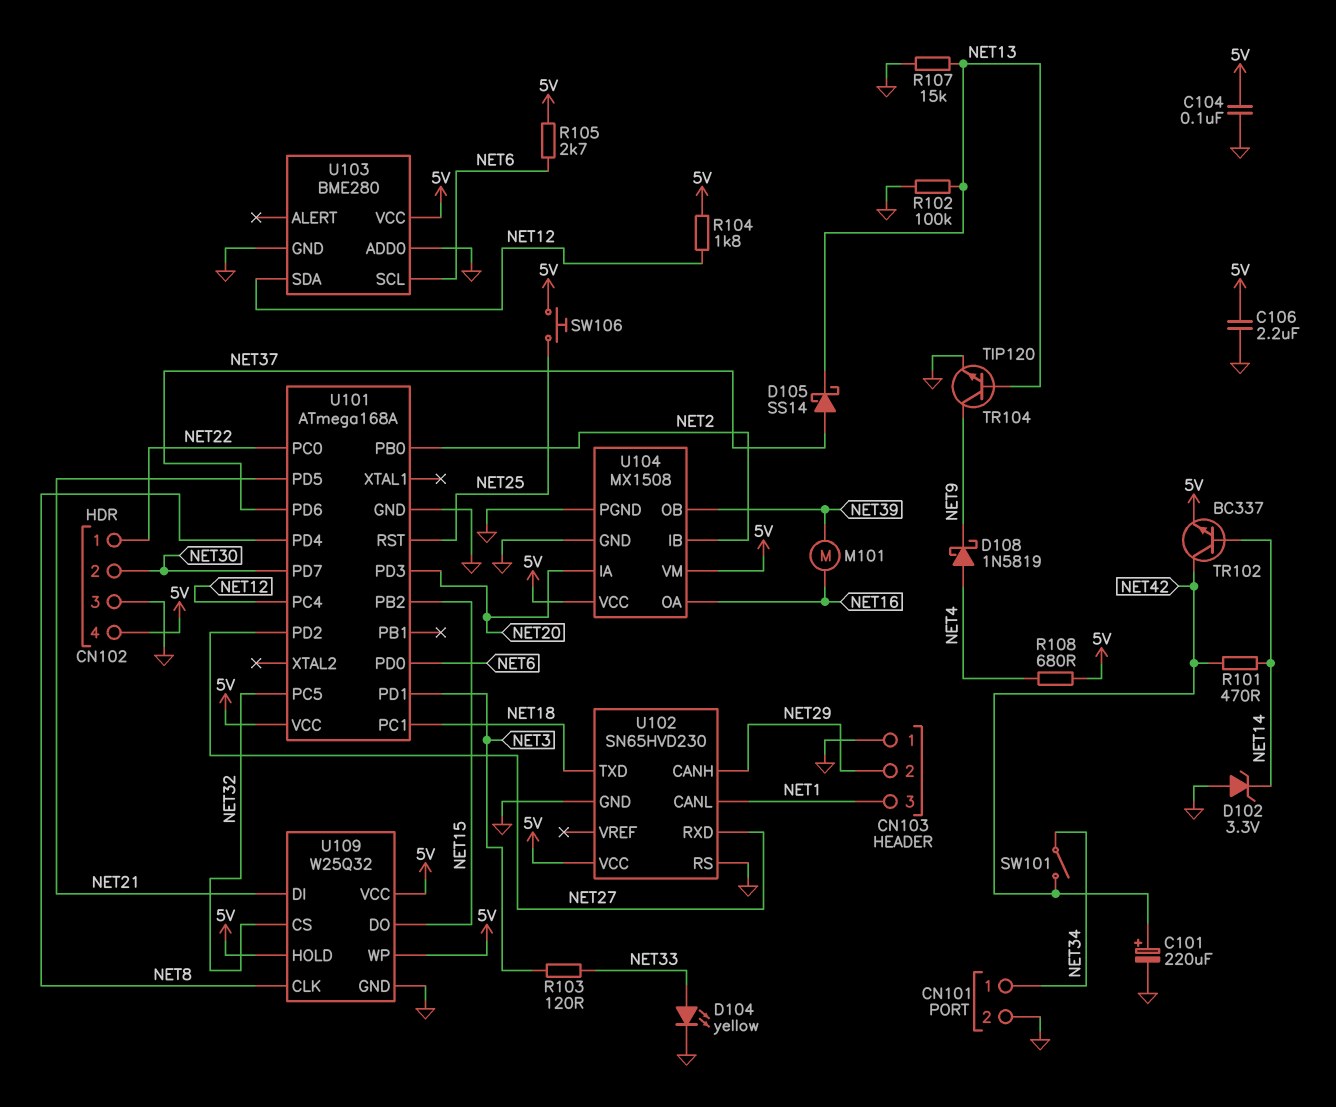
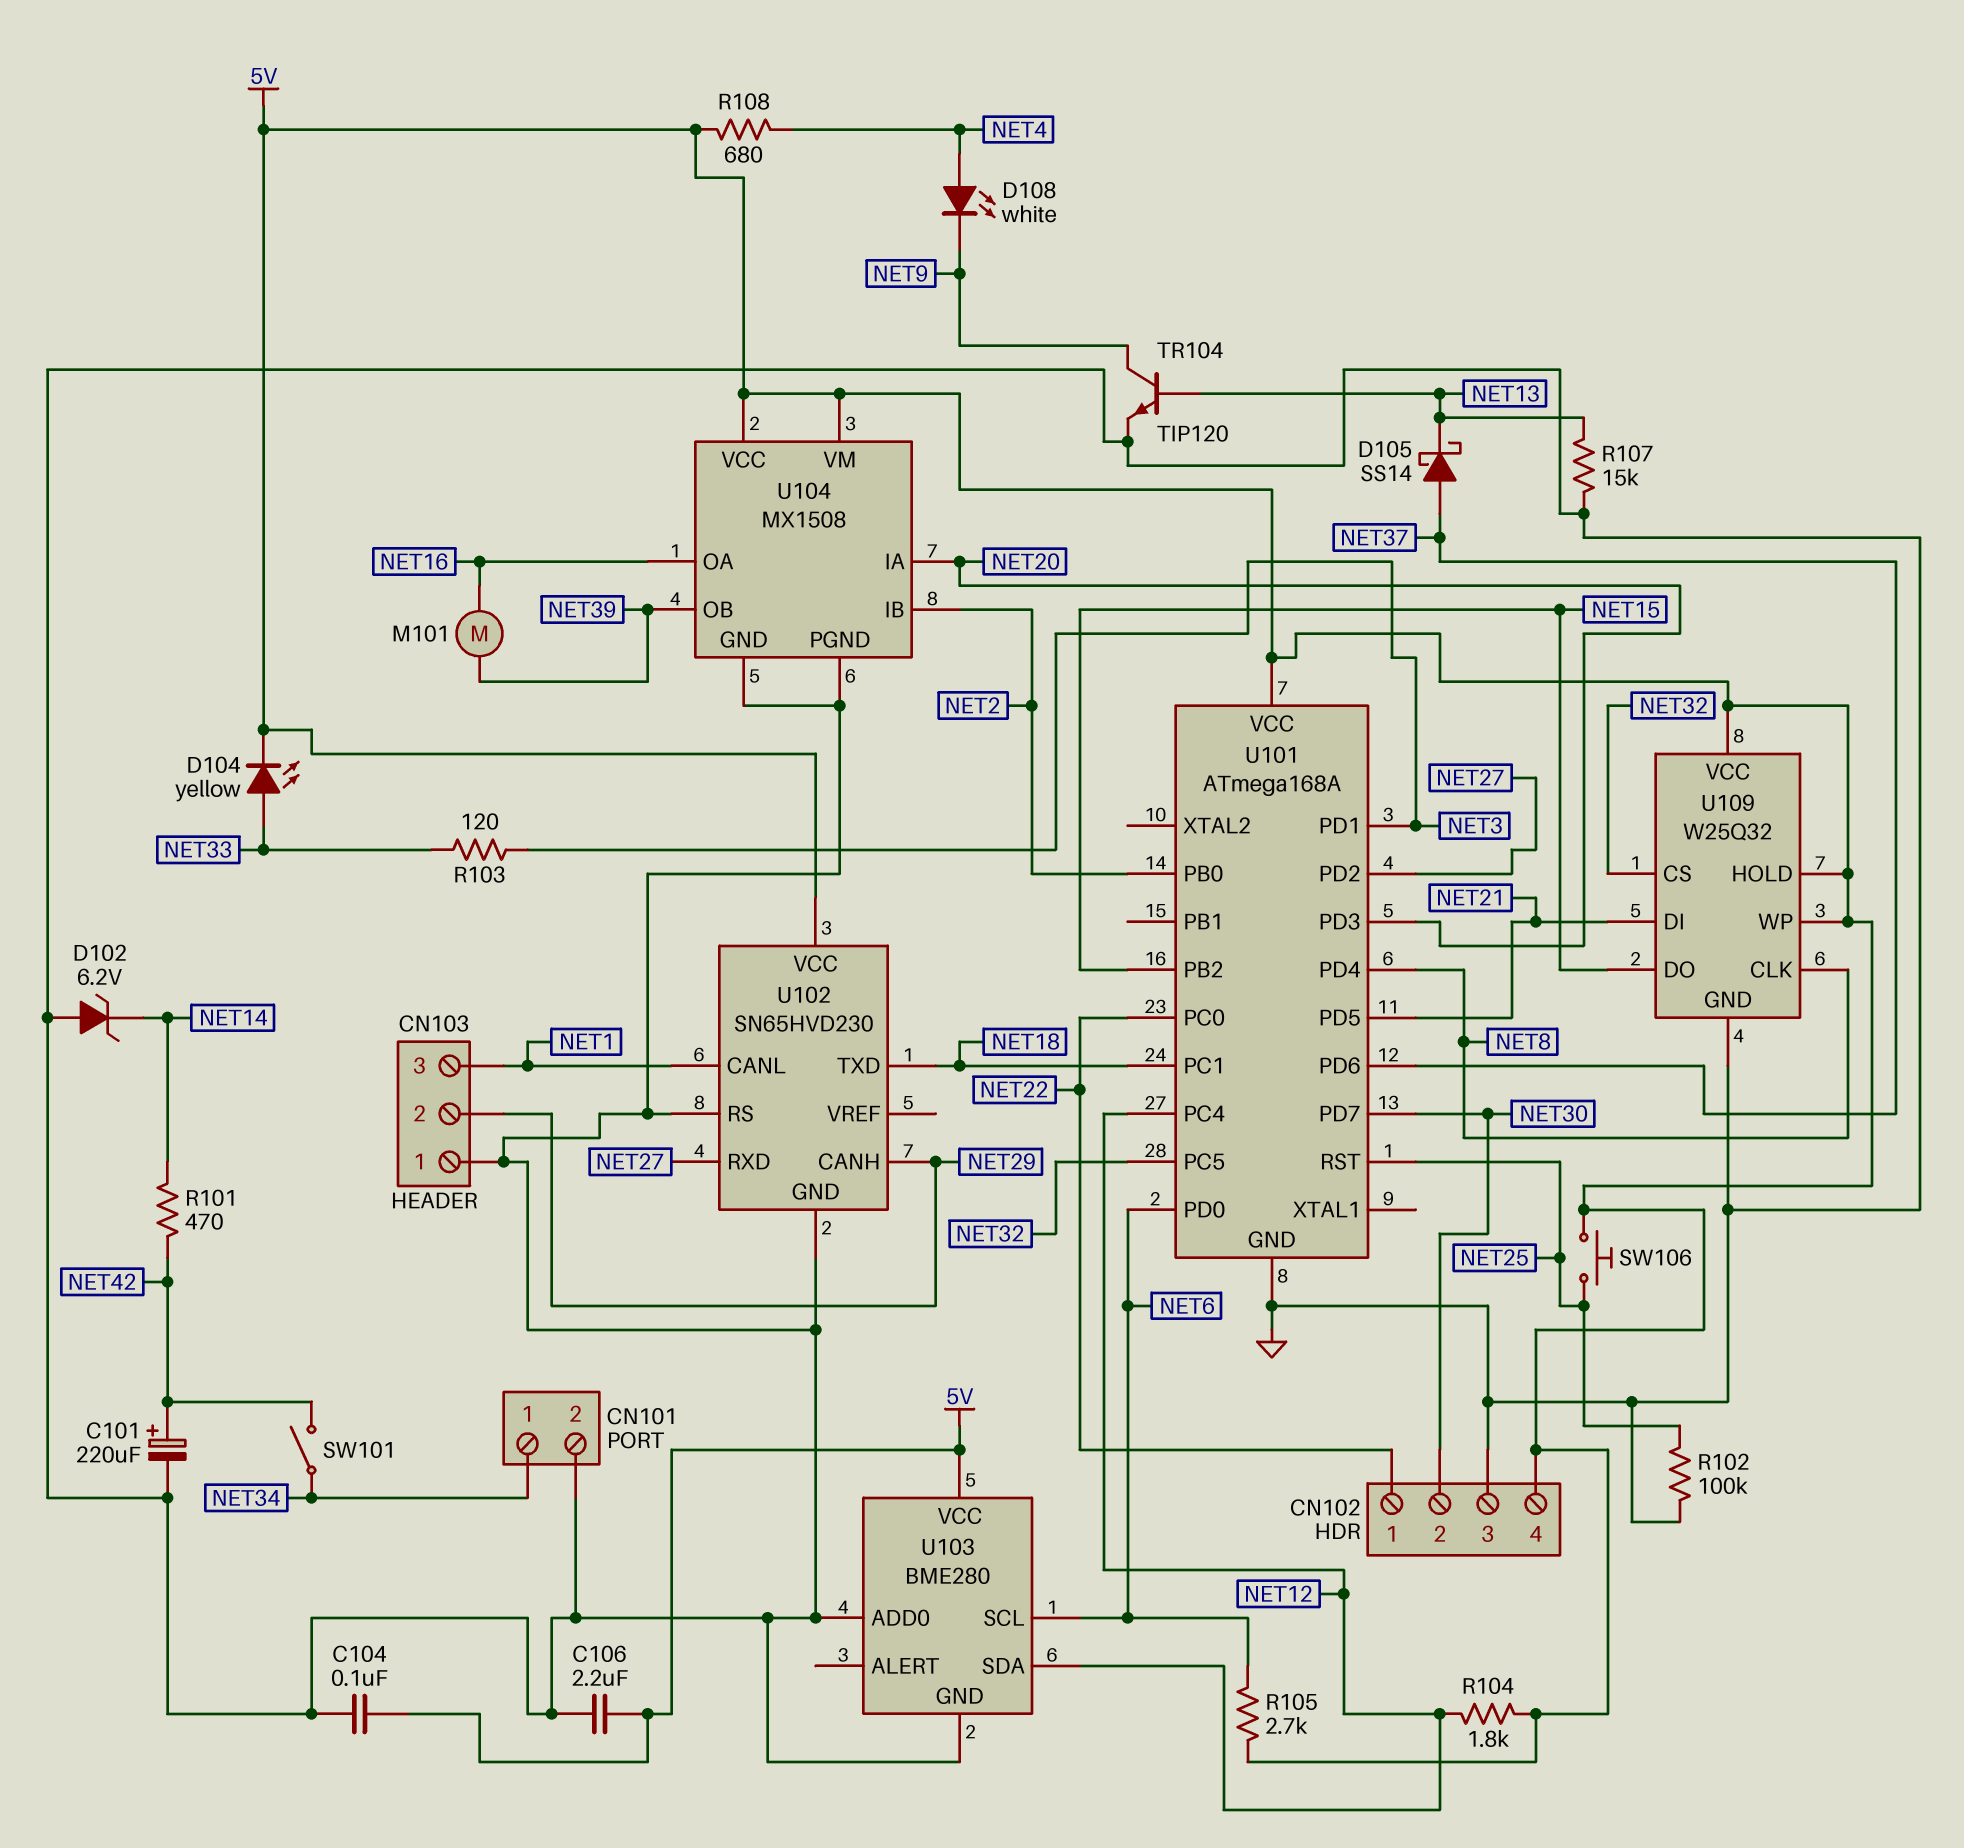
D102: zener 3.3V (A GND, K NET14) -> zener 6.2V (A GND, K NET14)
D104: LED yellow (A NET33, K GND) -> LED yellow (A NET33, K 5V)
D108: schottky 1N5819 (A NET4, K NET9) -> LED white (A NET4, K NET9)
R102: 100k (GND, NET13) -> 100k (GND, NET25)
TR102: NPN BC337 (B NET14, C NET42, E 5V) -> none

